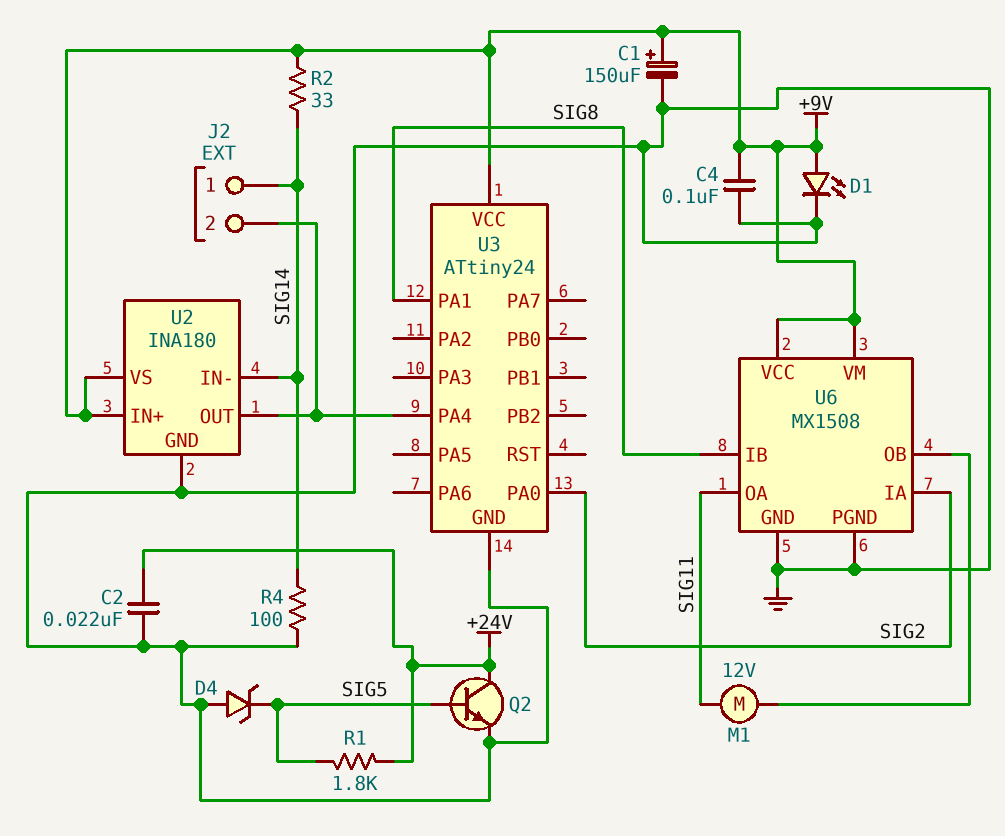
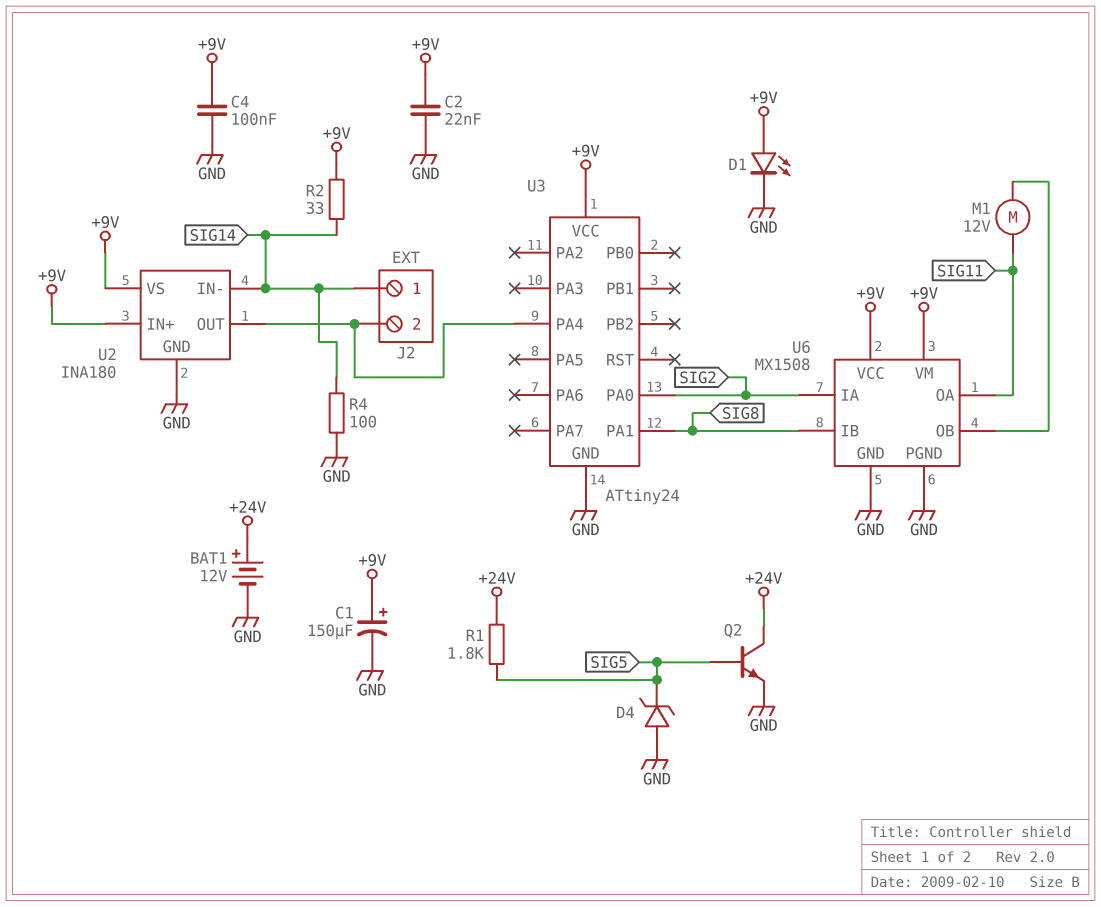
BAT1: none -> 12V (plus +24V, minus GND)
C2: 22nF (+24V, GND) -> 22nF (+9V, GND)

